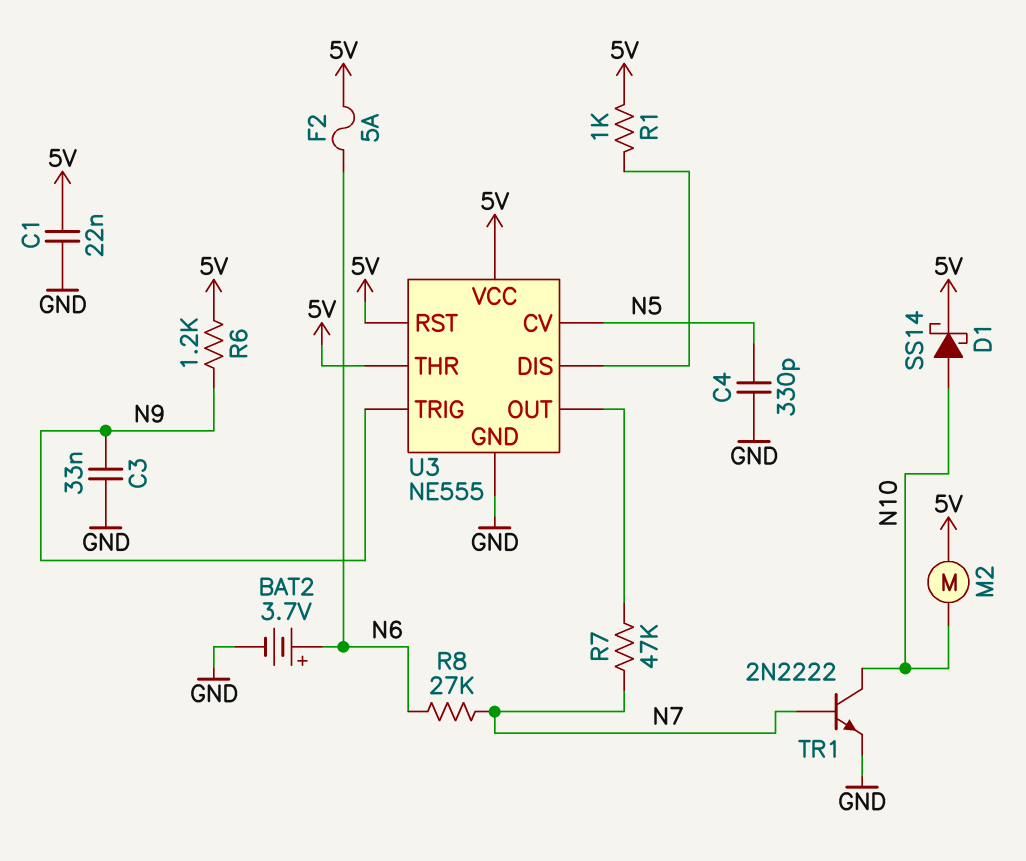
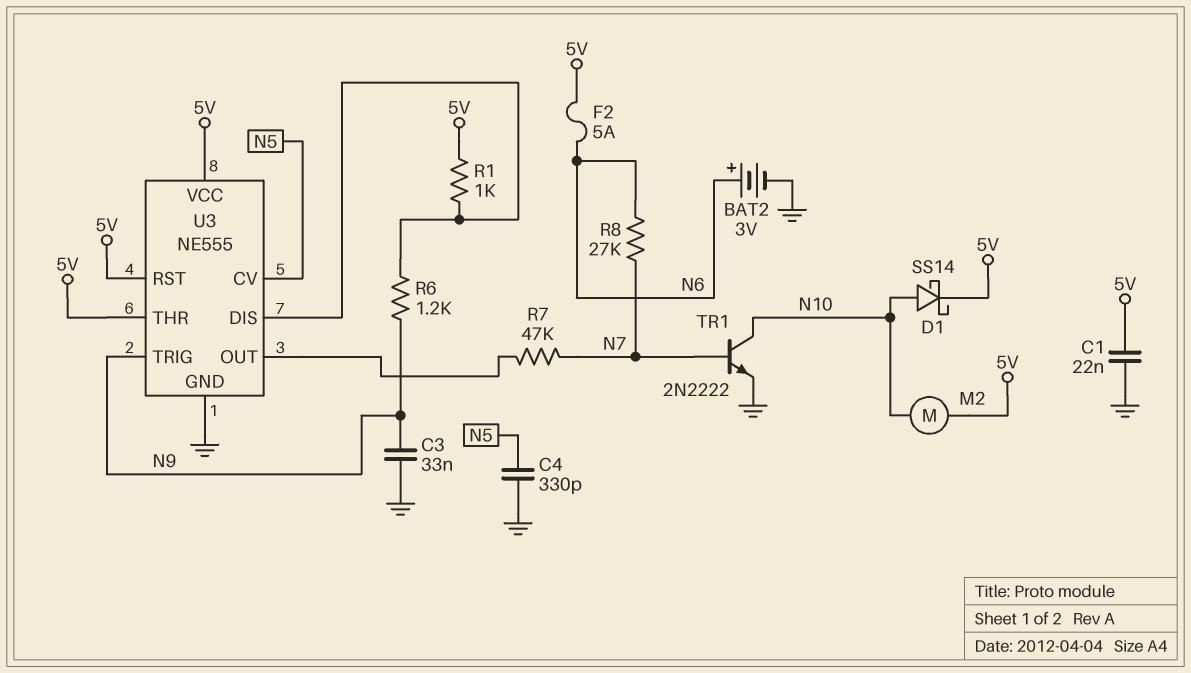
BAT2: 3.7V (plus N6, minus GND) -> 3V (plus N6, minus GND)
R6: 1.2k (5V, N9) -> 1.2k (N9, U3/DIS)

